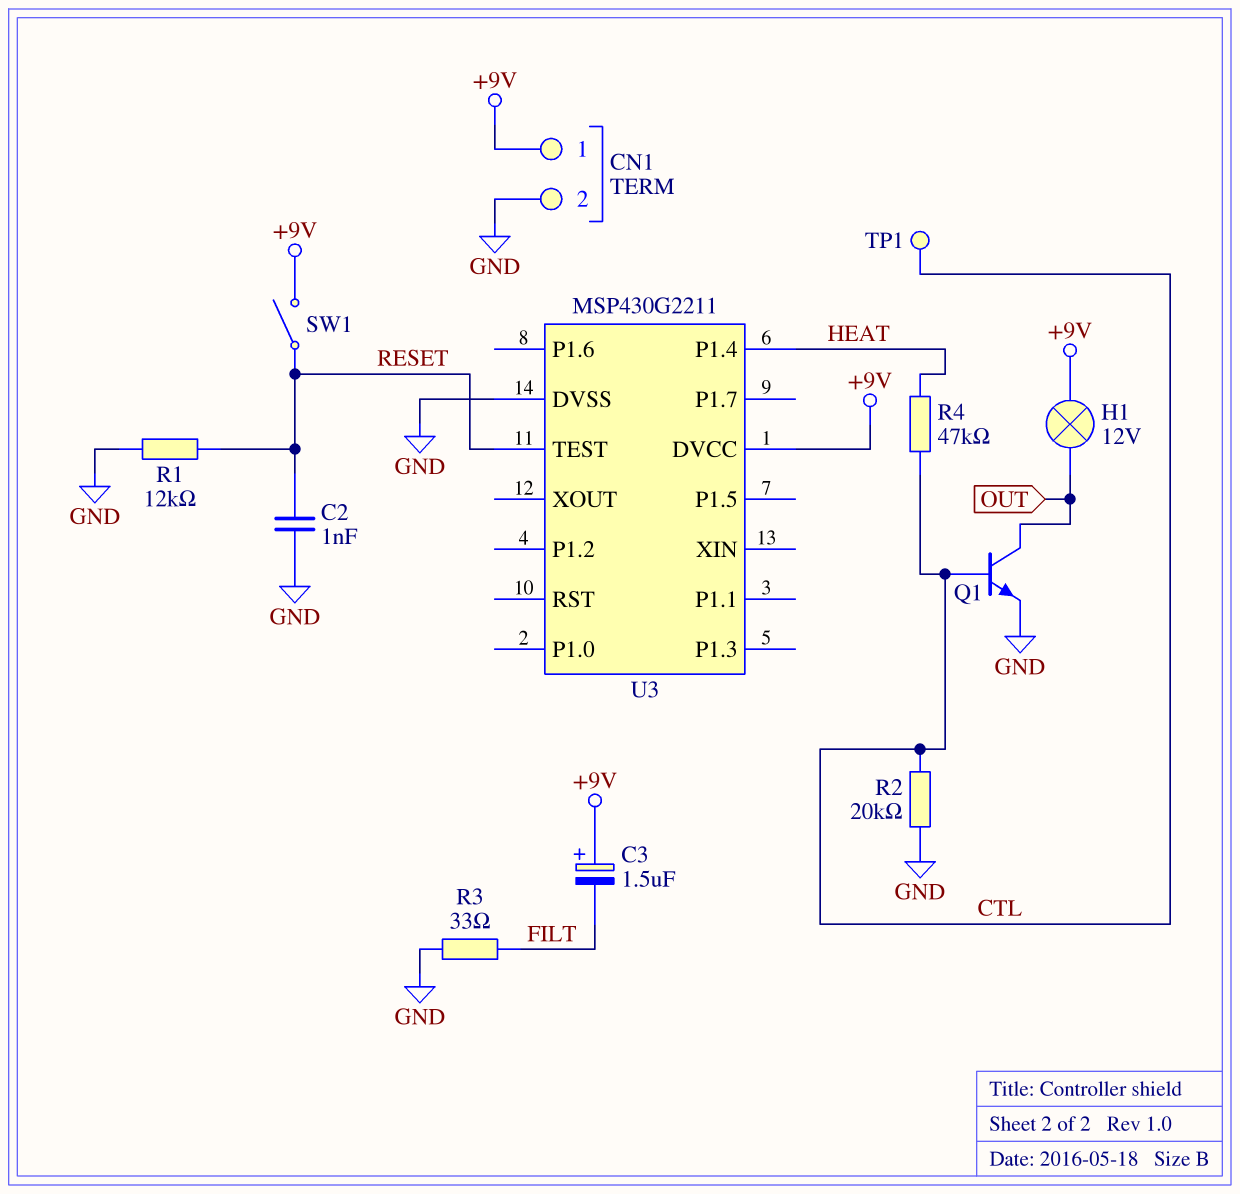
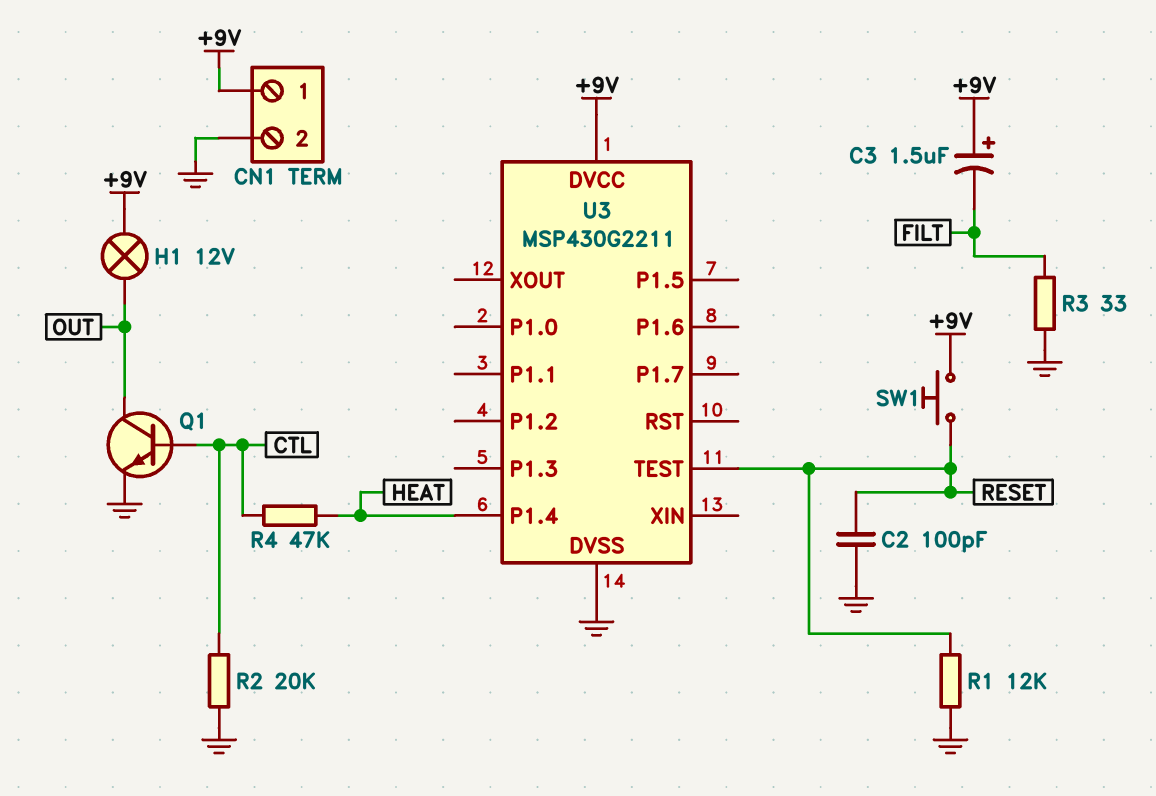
C2: 1nF (GND, RESET) -> 100pF (GND, RESET)
SW1: switch (+9V, RESET) -> button (+9V, RESET)
TP1: test point (CTL) -> none

